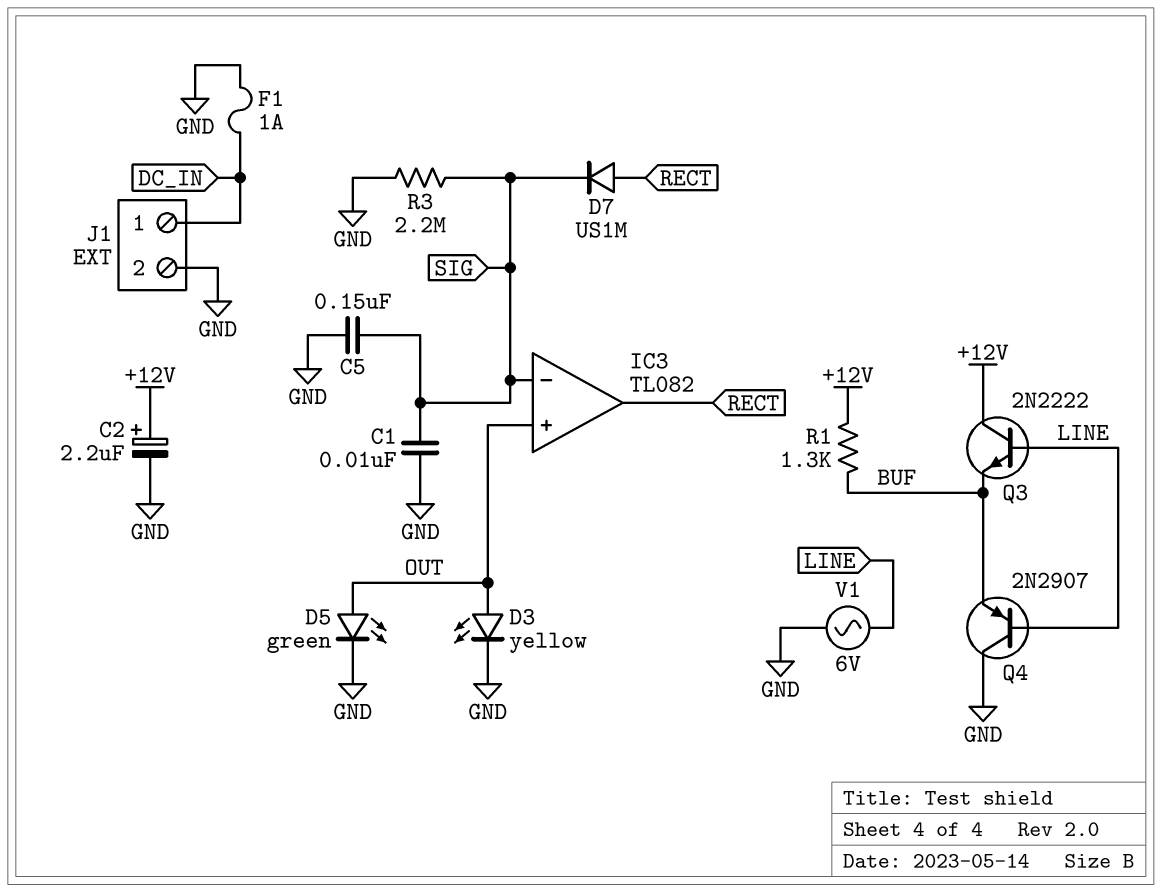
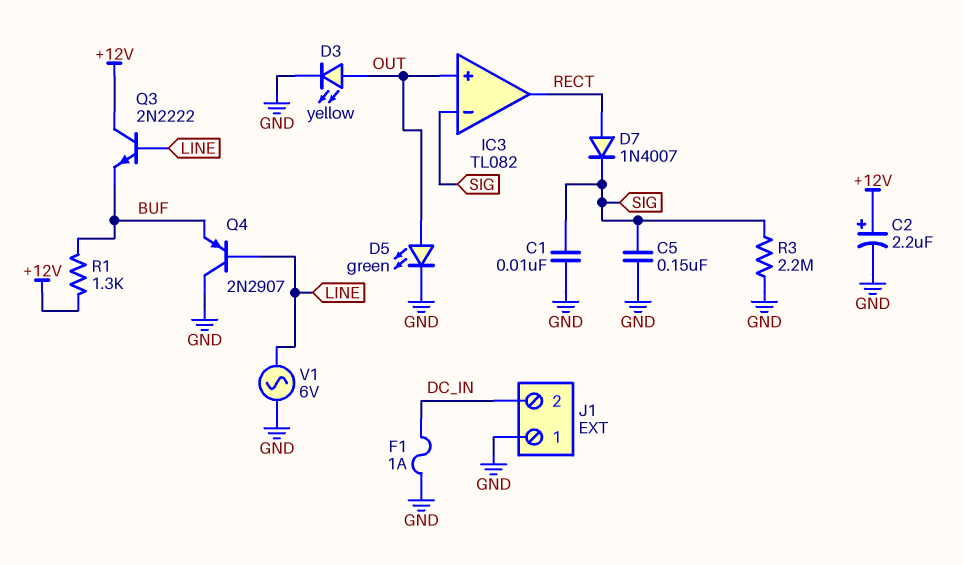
D7: diode US1M (A RECT, K SIG) -> diode 1N4007 (A RECT, K SIG)
J1 pin 1: DC_IN -> GND
J1 pin 2: GND -> DC_IN

